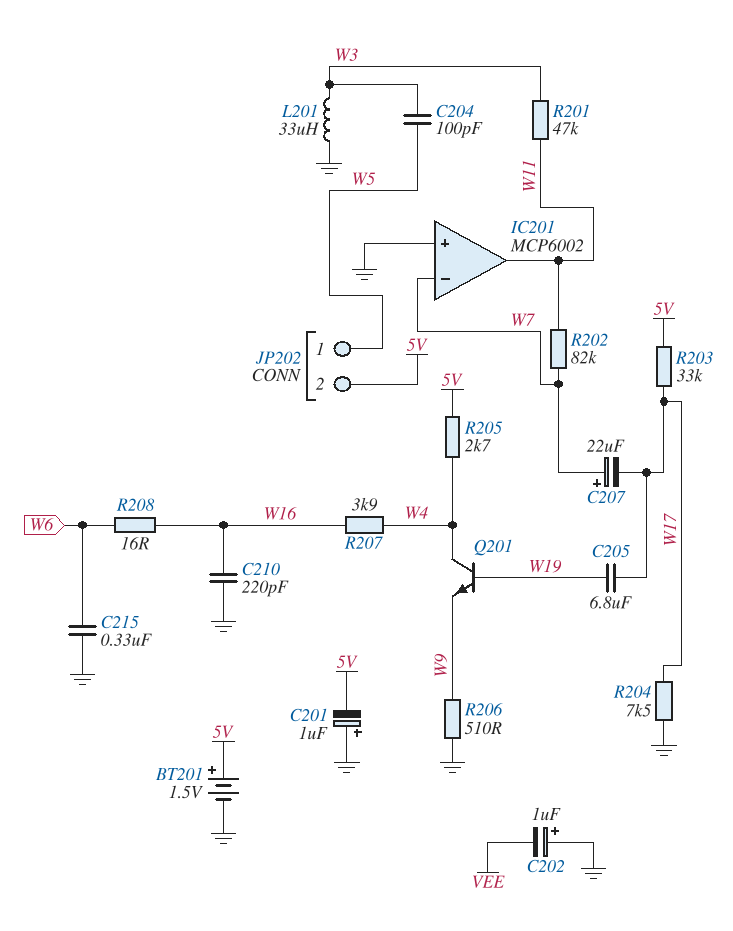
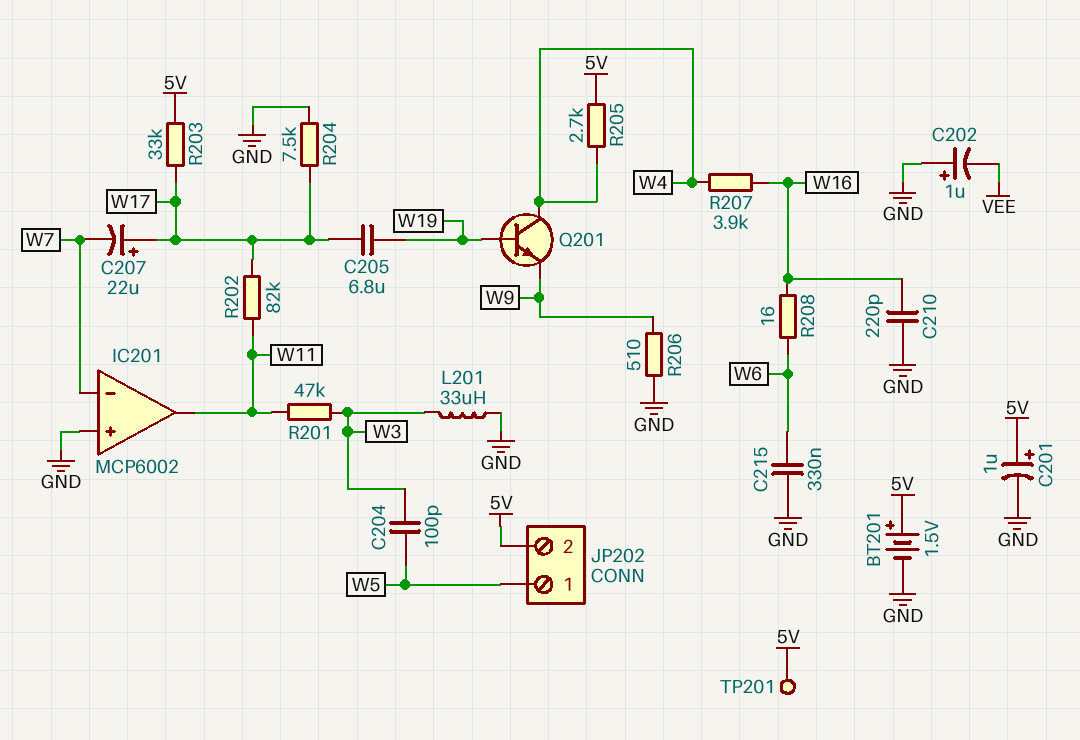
C201: 1uF (plus GND, minus 5V) -> 1uF (plus 5V, minus GND)
C207: 22uF (plus W7, minus W17) -> 22uF (plus W17, minus W7)
R202: 82k (W7, W11) -> 82k (W11, W17)
TP201: none -> test point (5V)

